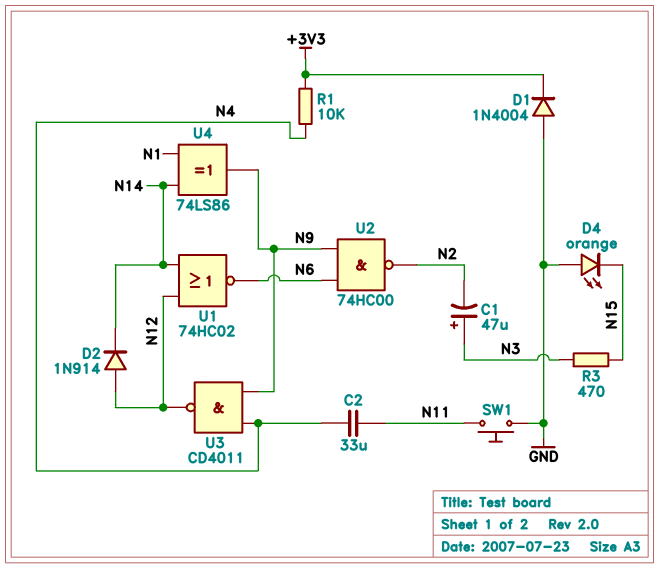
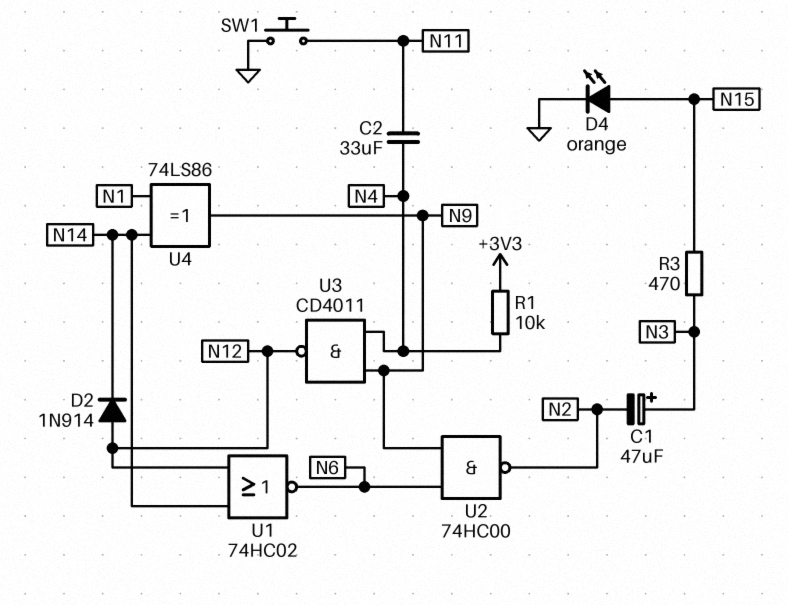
D1: diode 1N4004 (A GND, K +3V3) -> none
D4: LED orange (A GND, K N15) -> LED orange (A N15, K GND)

